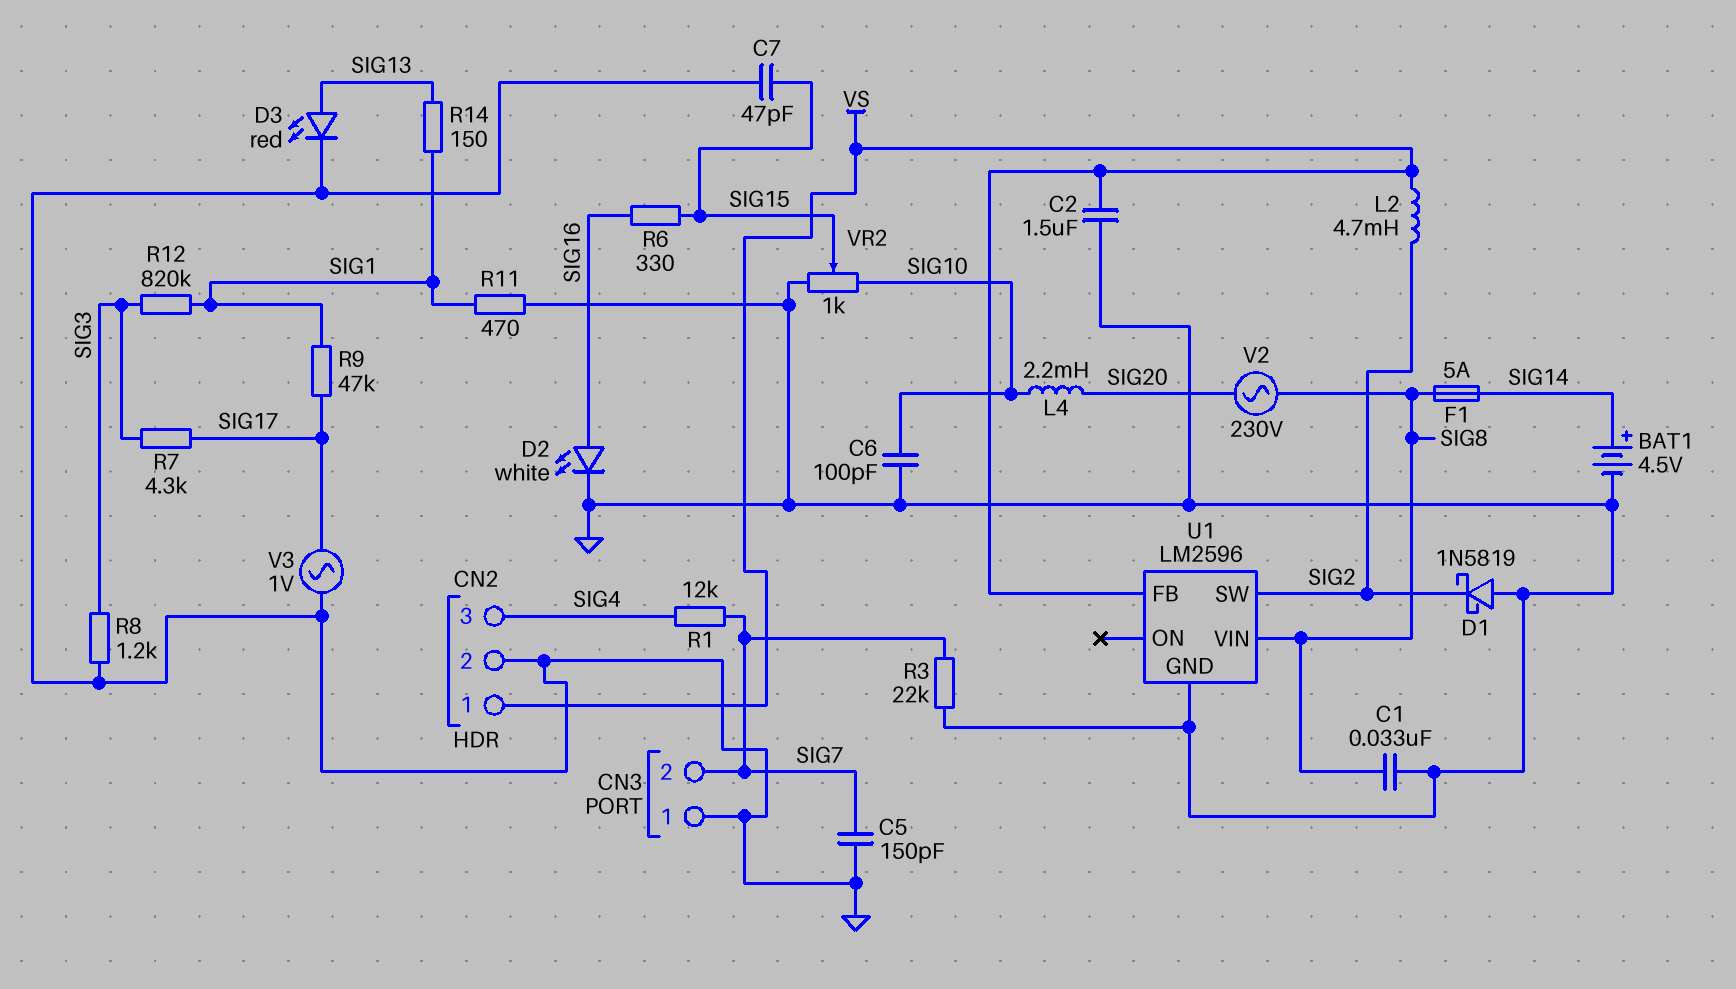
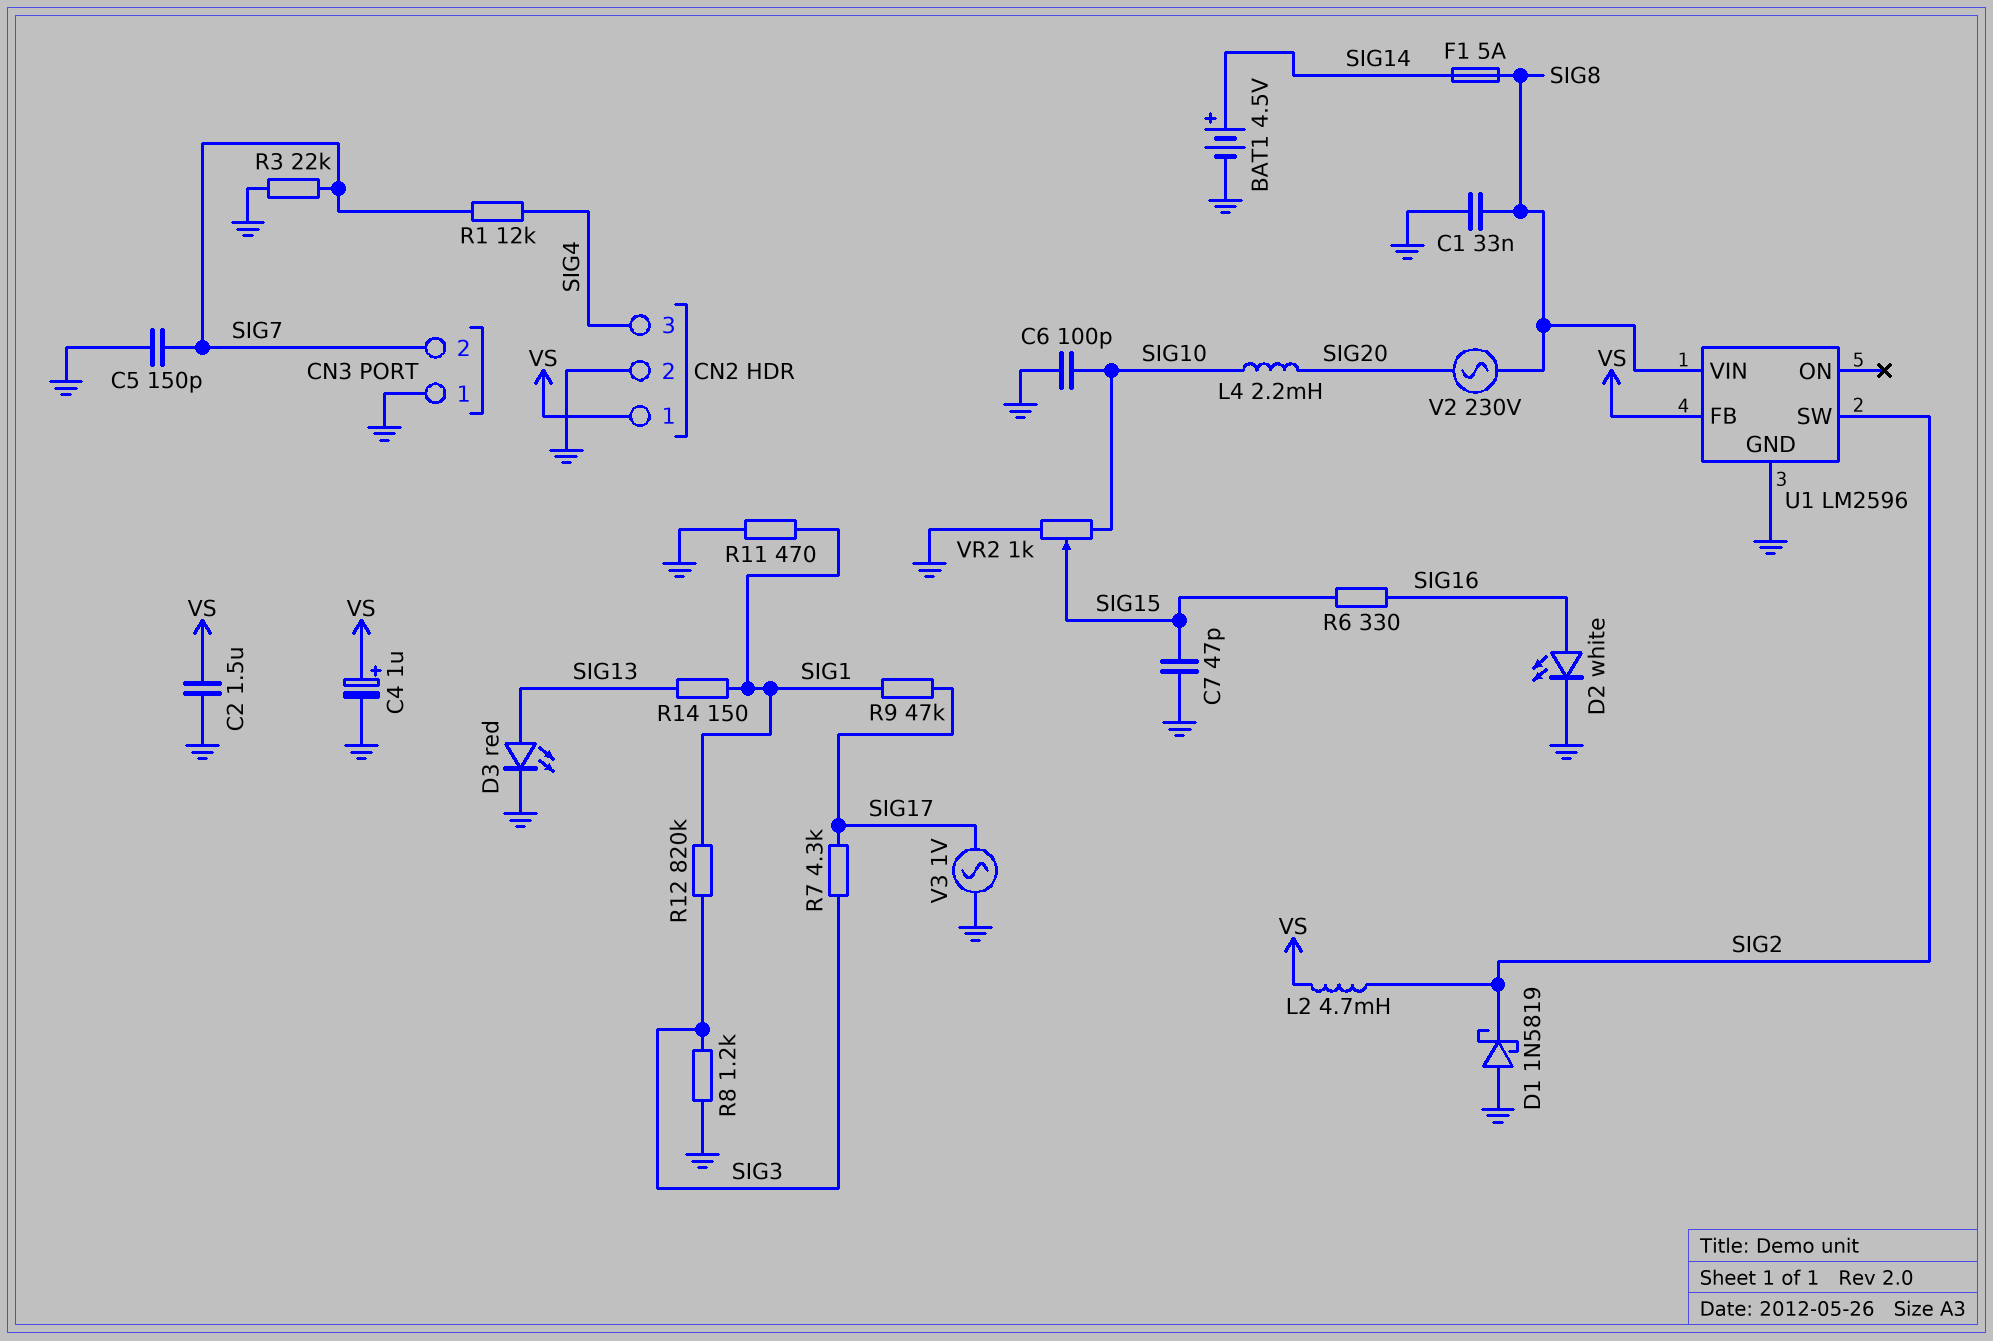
C4: none -> 1uF (plus VS, minus GND)

